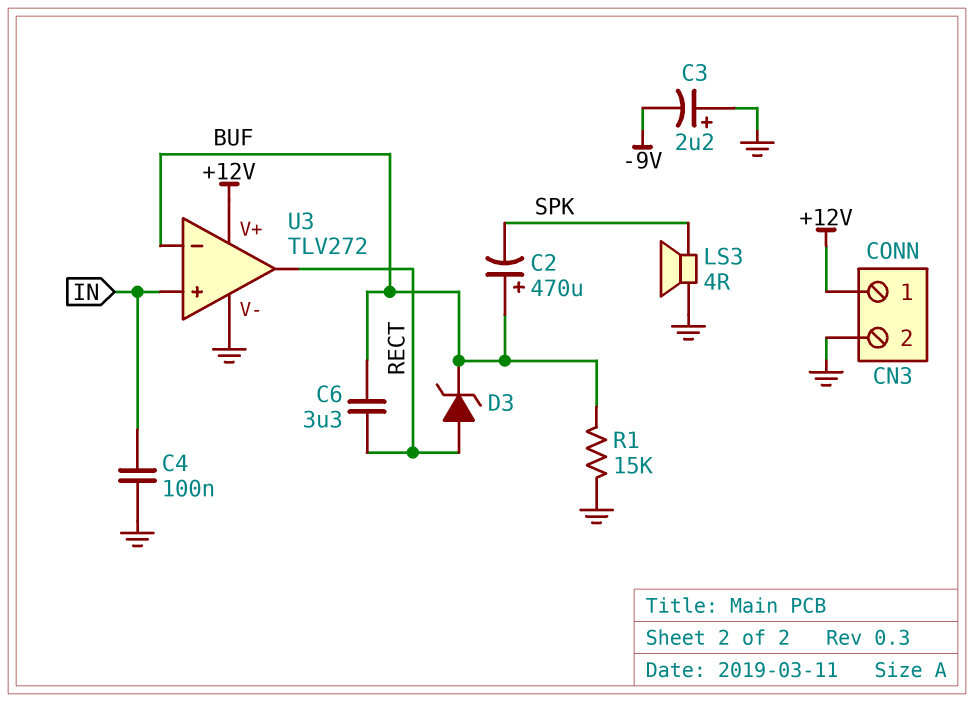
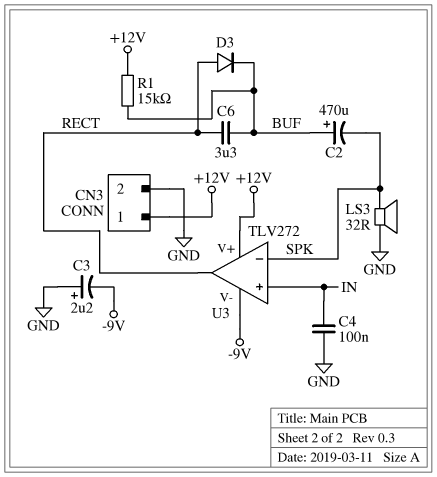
D3: zener (A RECT, K BUF) -> diode (A RECT, K BUF)
LS3: speaker 4R (GND, SPK) -> speaker 32R (GND, SPK)
R1: 15k (BUF, GND) -> 15k (+12V, BUF)
U3 pin V-: GND -> -9V
U3 pin in-: BUF -> SPK

